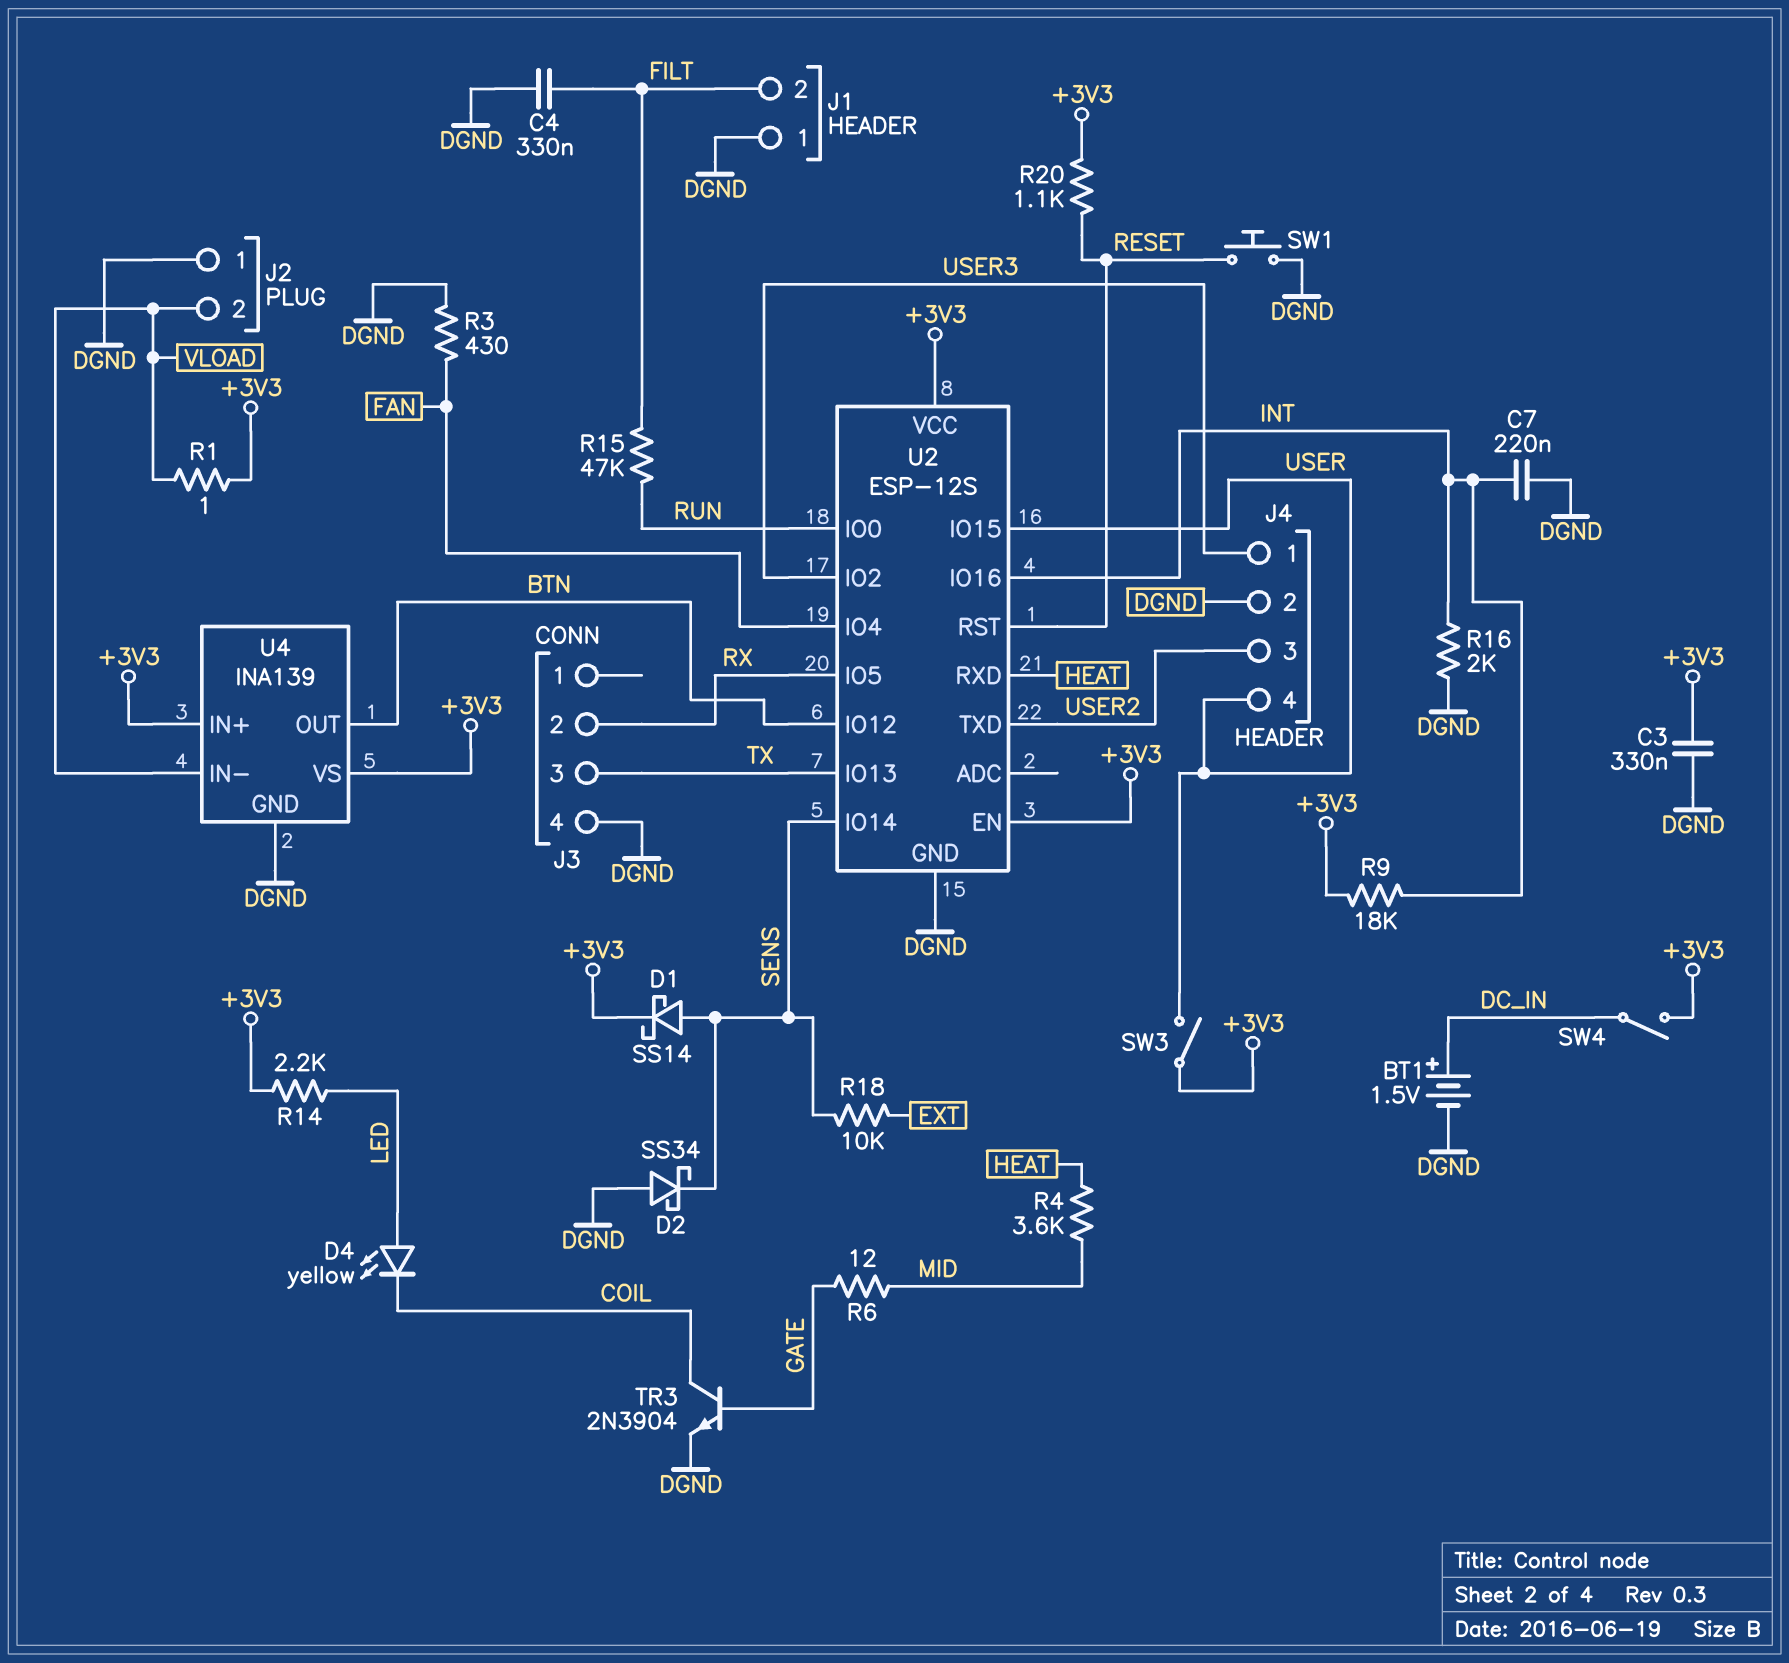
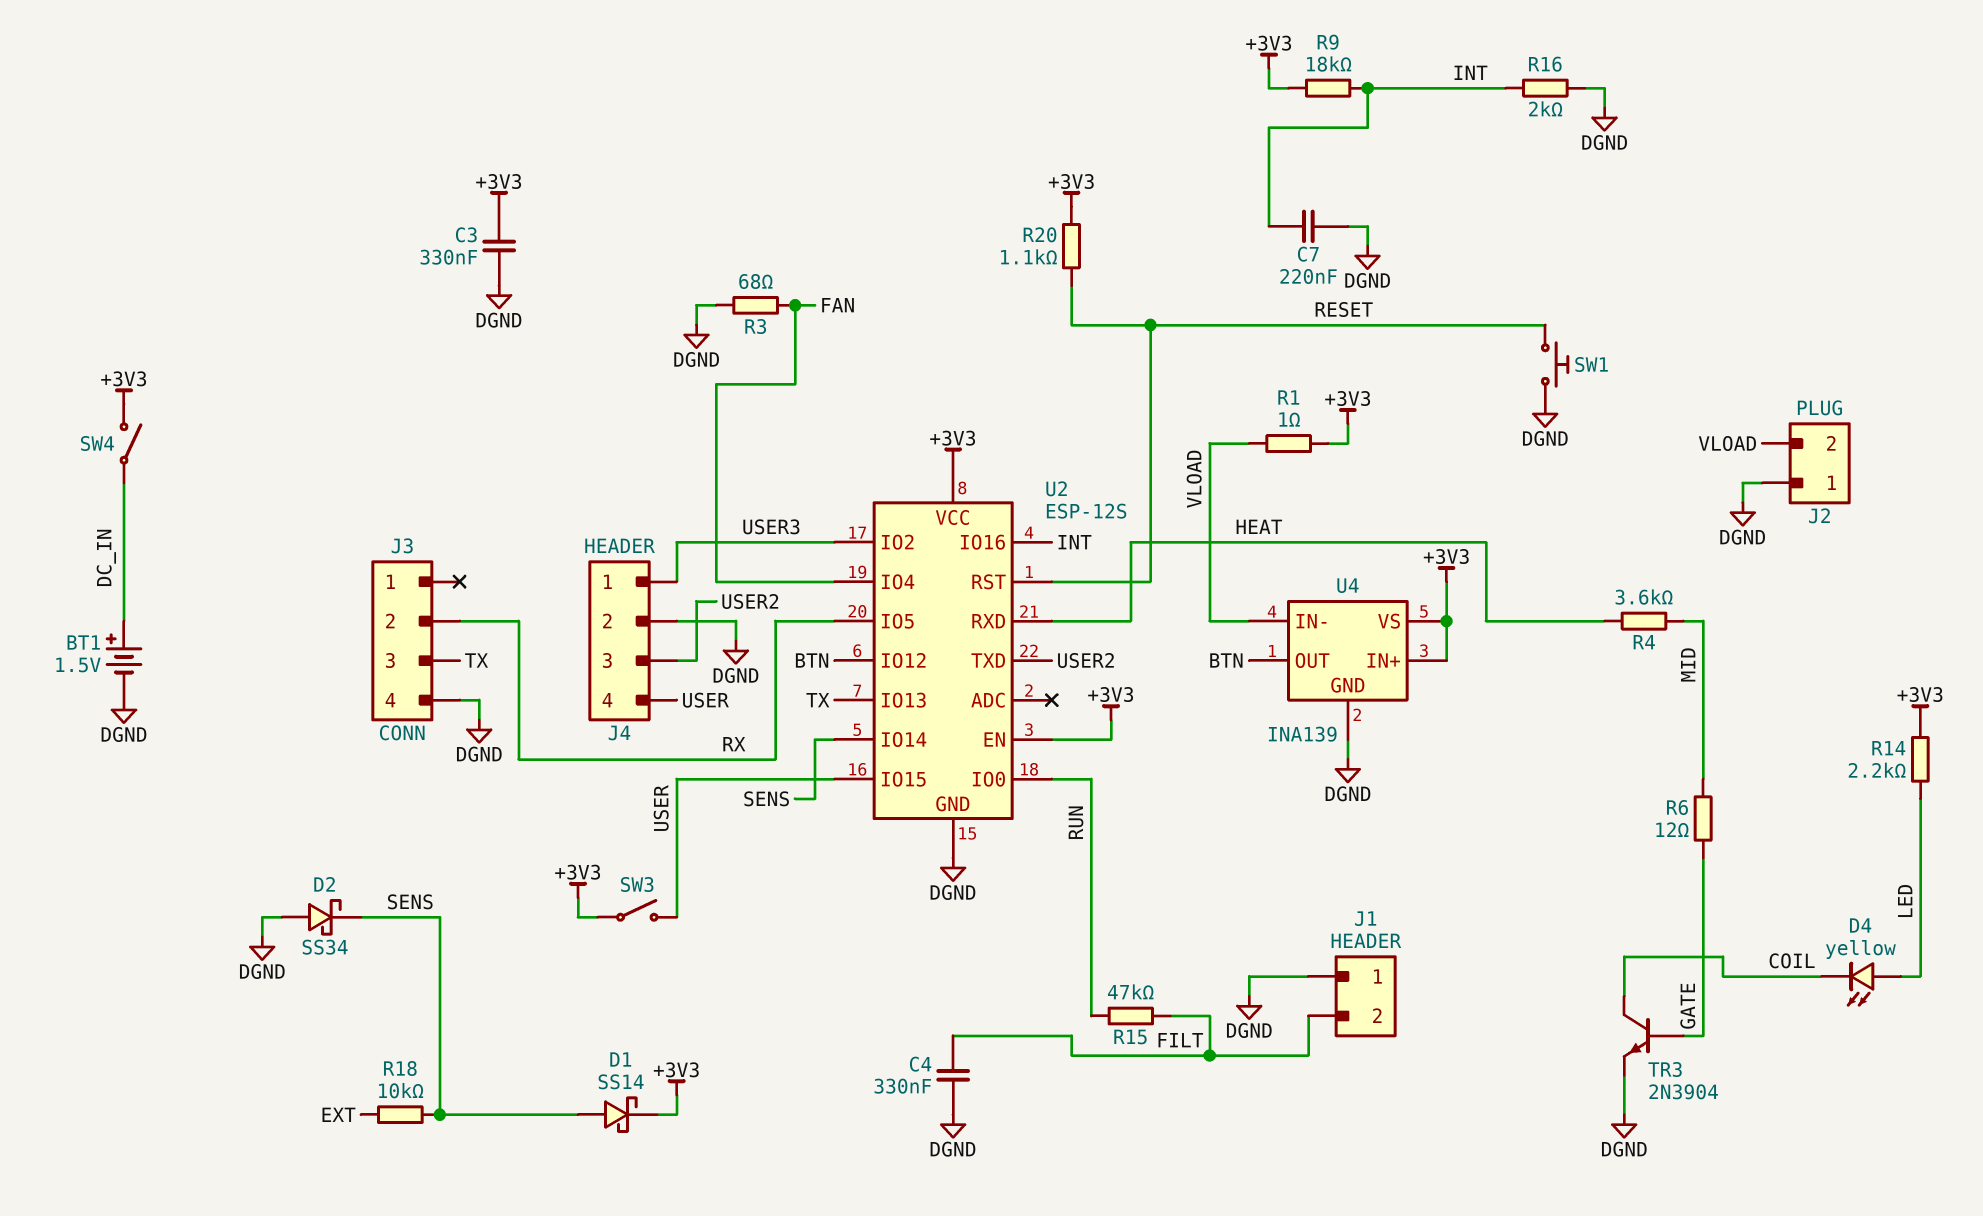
R3: 430 (DGND, FAN) -> 68 (DGND, FAN)

